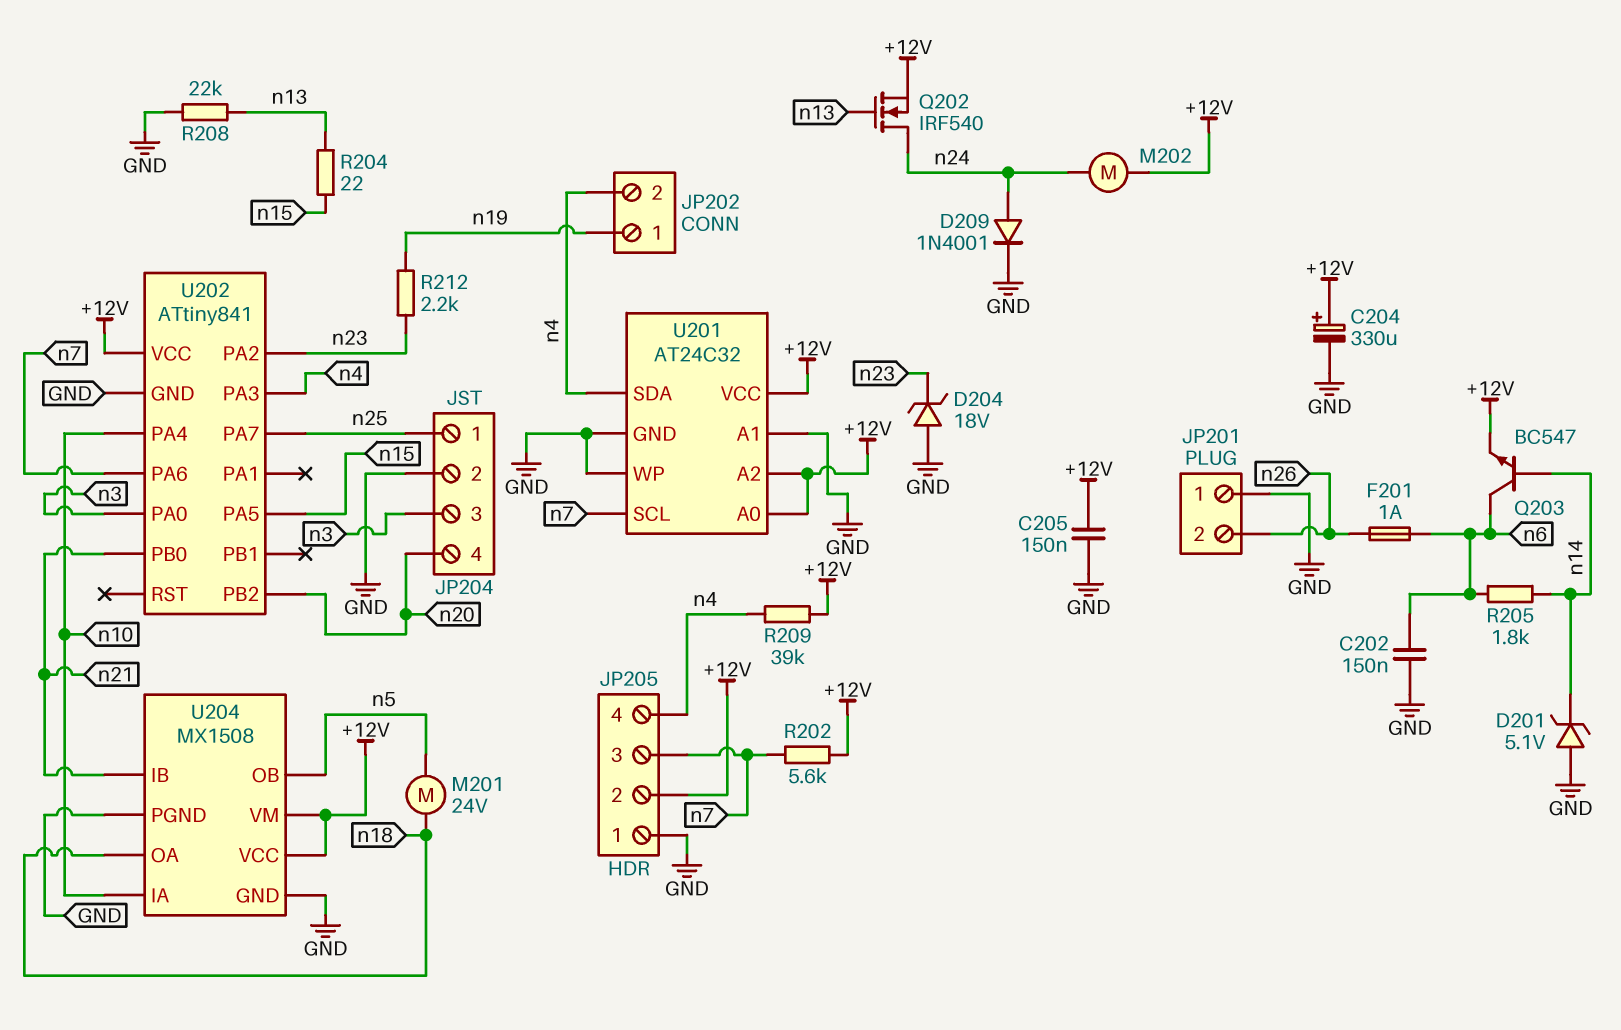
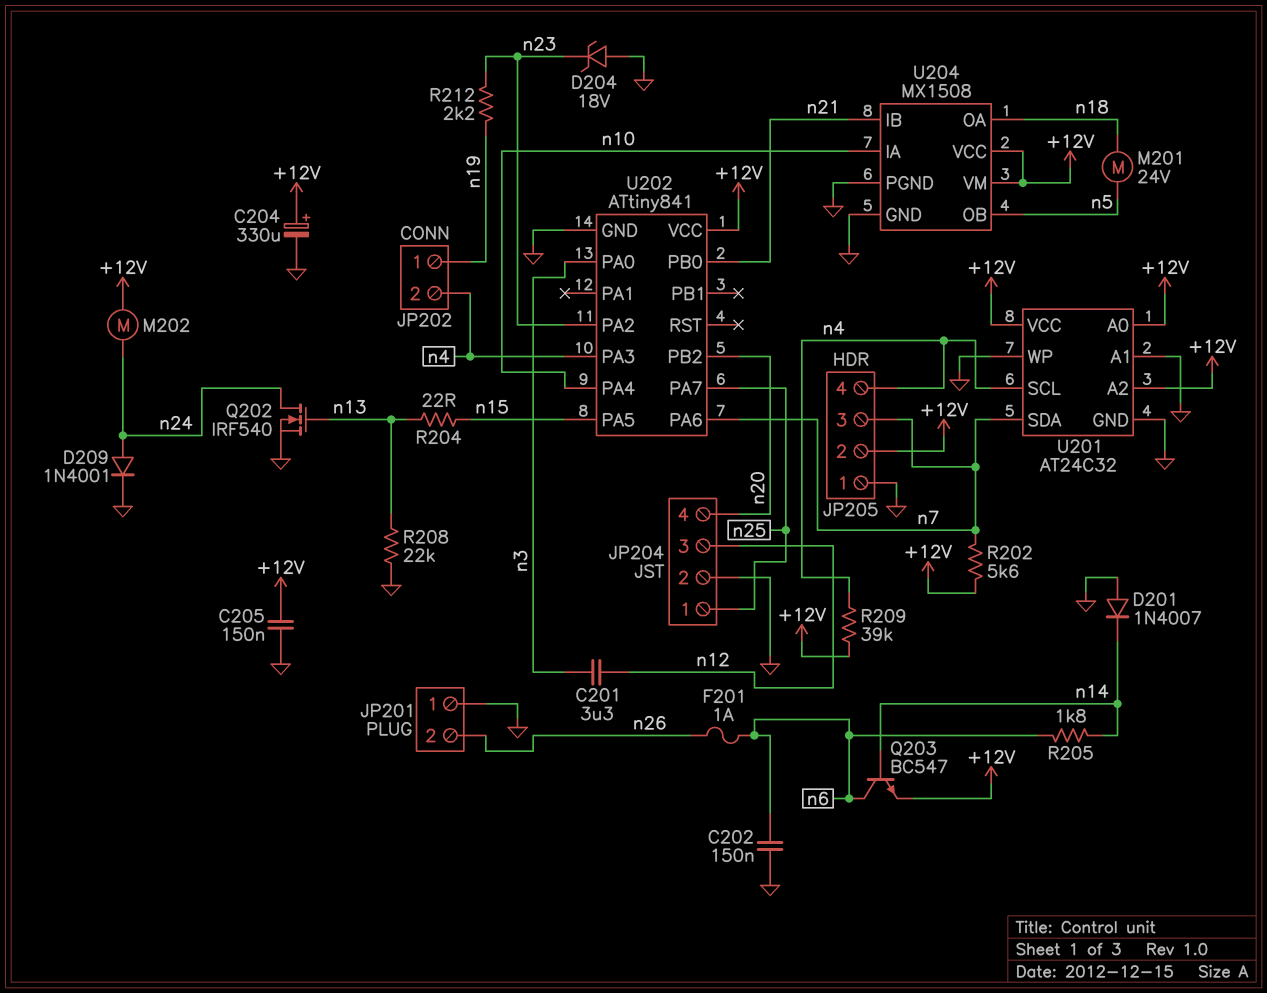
C201: none -> 3.3uF (n3, n12)
D201: zener 5.1V (A GND, K n14) -> diode 1N4007 (A GND, K n14)
JP204 pin 3: n3 -> n12
Q202: NMOS IRF540 (G n13, D n24, S +12V) -> NMOS IRF540 (G n13, D n24, S GND)
U201 pin SCL: n7 -> n4
U201 pin SDA: n4 -> n7

